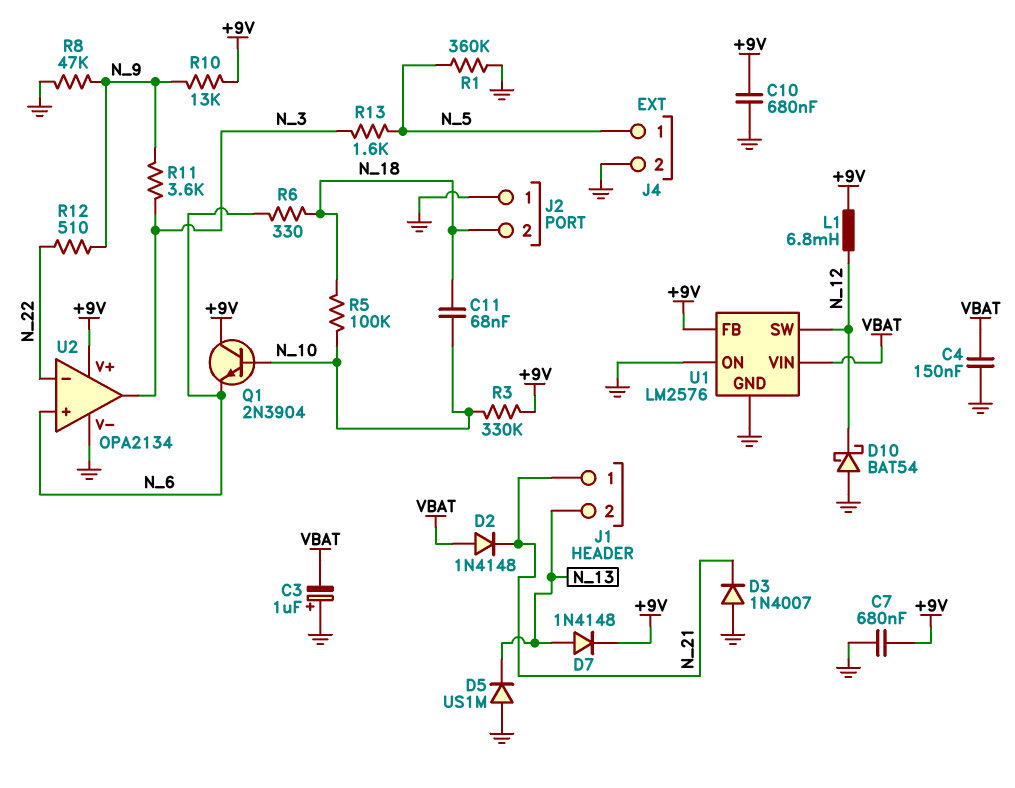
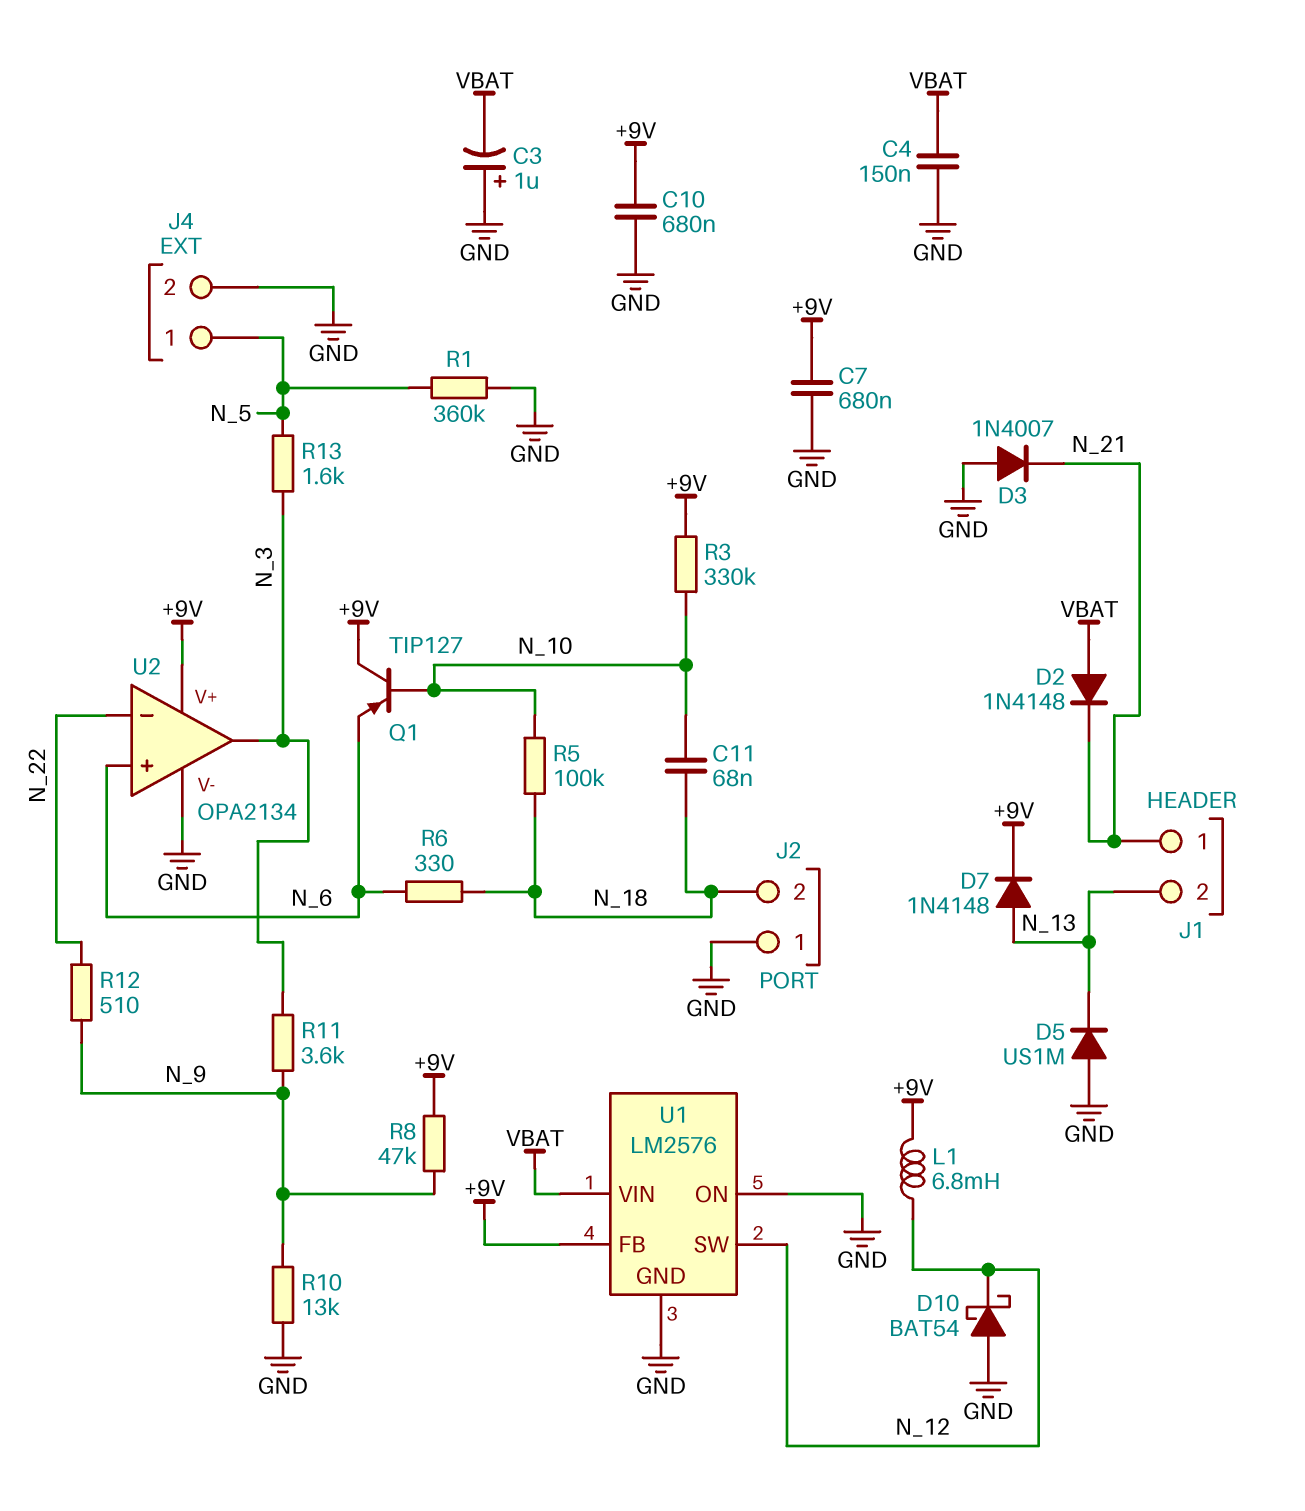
Q1: NPN 2N3904 (B N_10, C +9V, E N_6) -> PNP TIP127 (B N_10, C +9V, E N_6)
R8: 47k (GND, N_9) -> 47k (+9V, N_9)
R10: 13k (+9V, N_9) -> 13k (GND, N_9)

